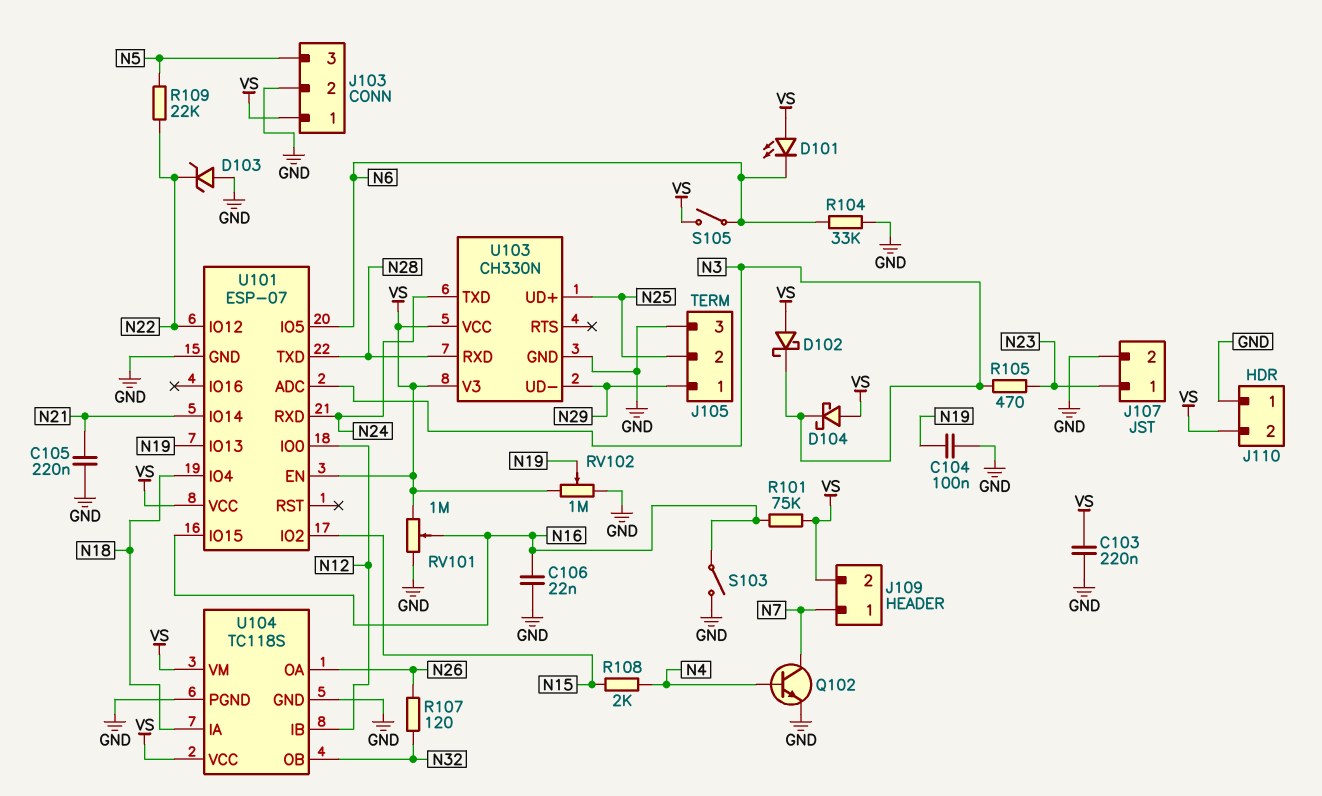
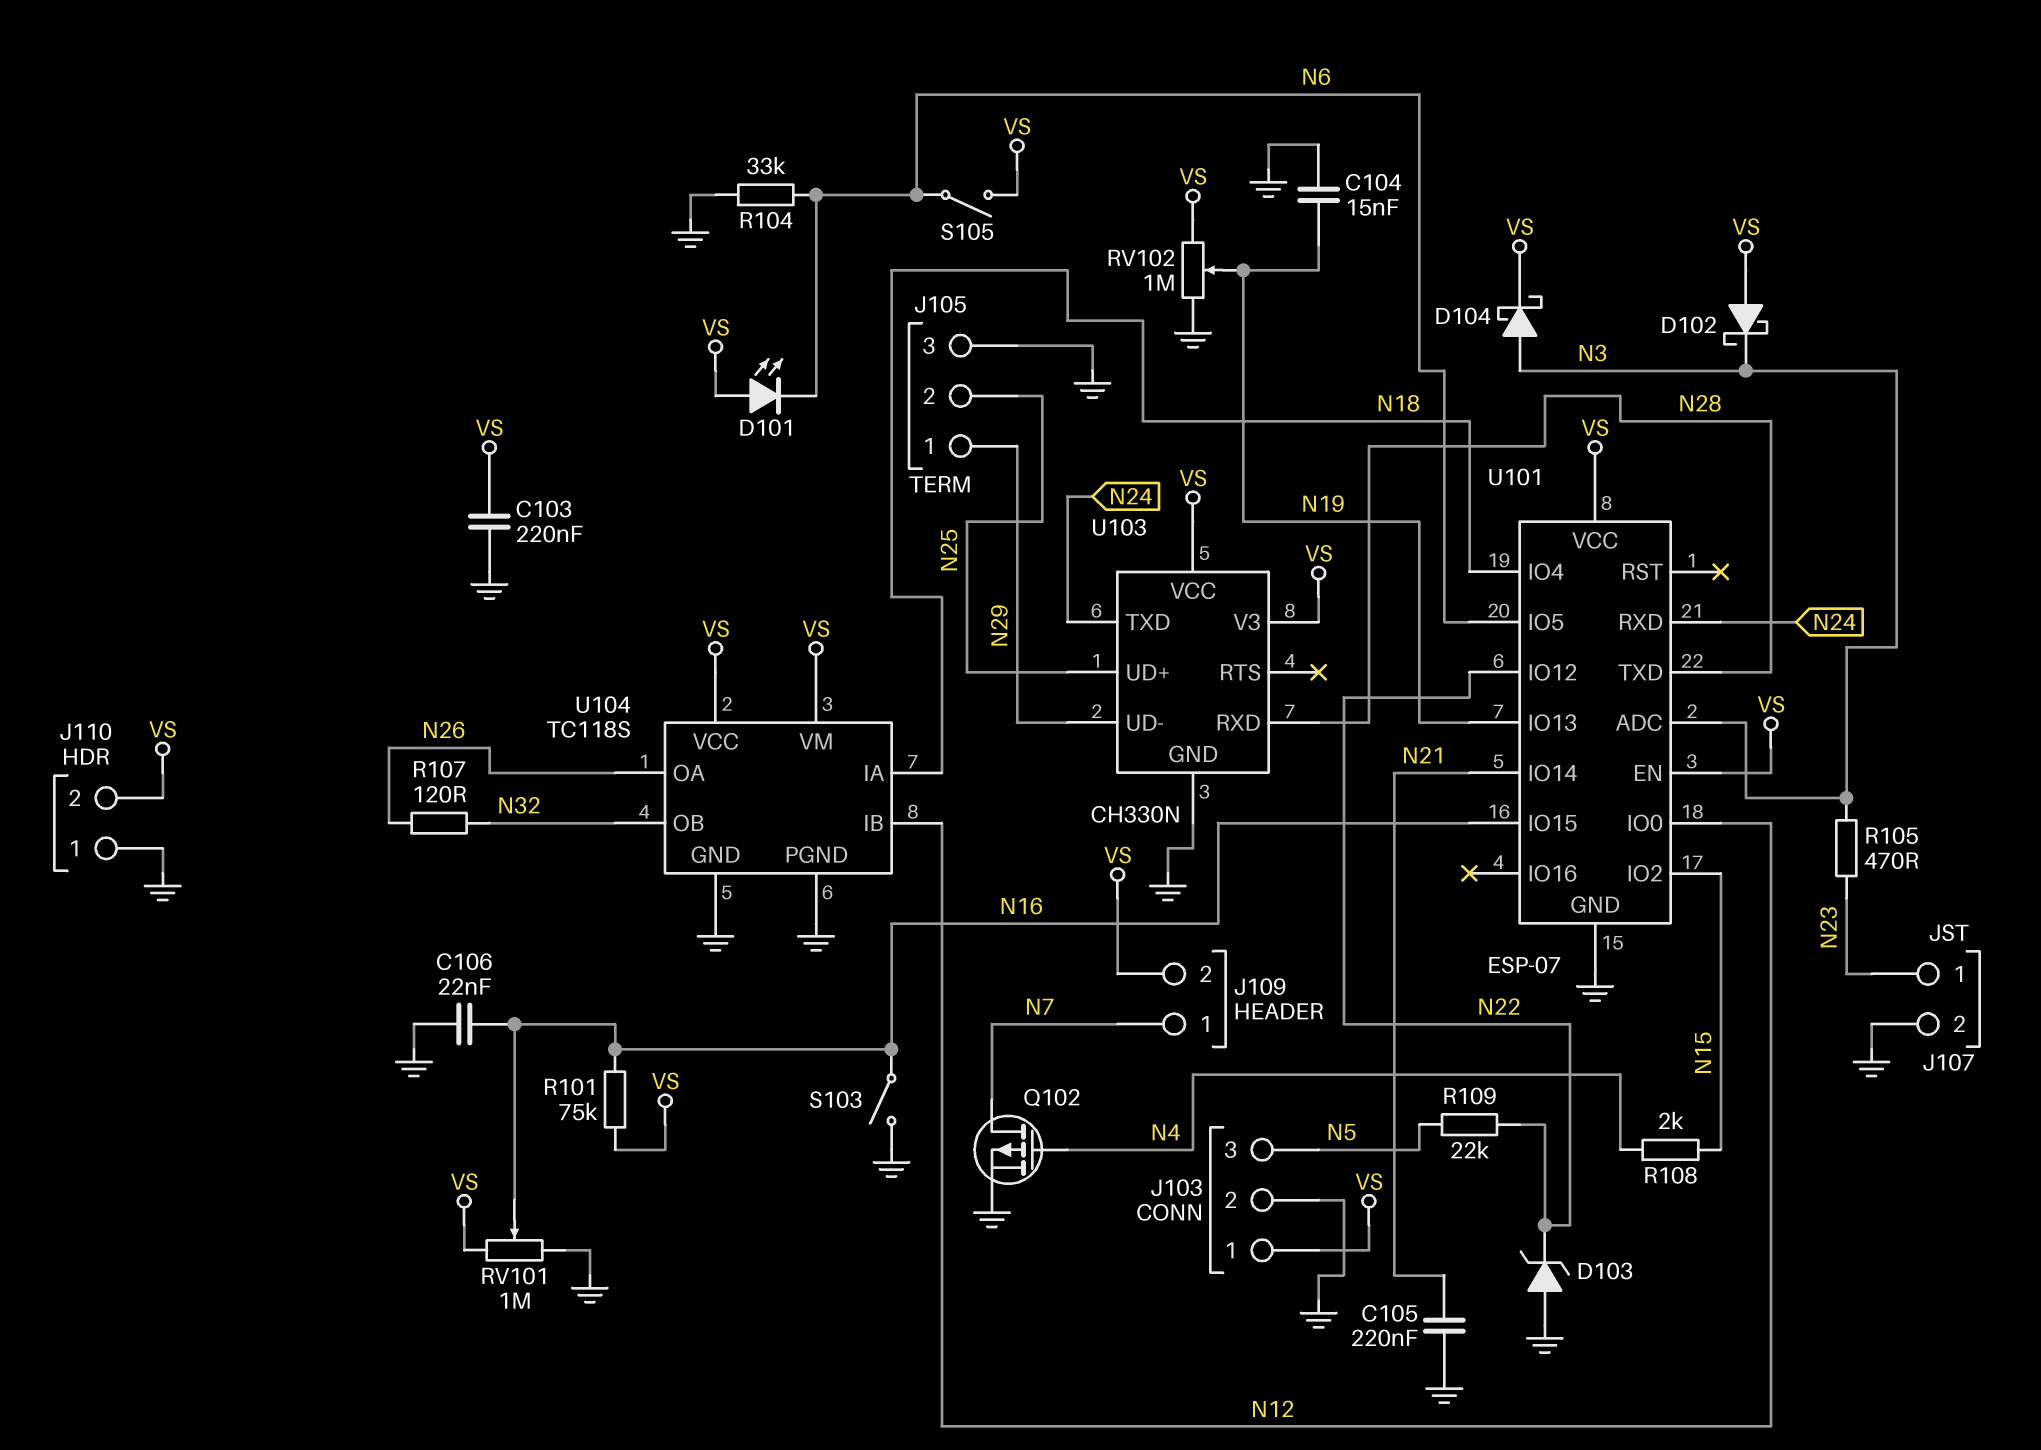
C104: 100nF (GND, N19) -> 15nF (GND, N19)
D104: schottky (A VS, K N3) -> schottky (A N3, K VS)
Q102: NPN (B N4, C N7, E GND) -> PMOS (G N4, D N7, S GND)

